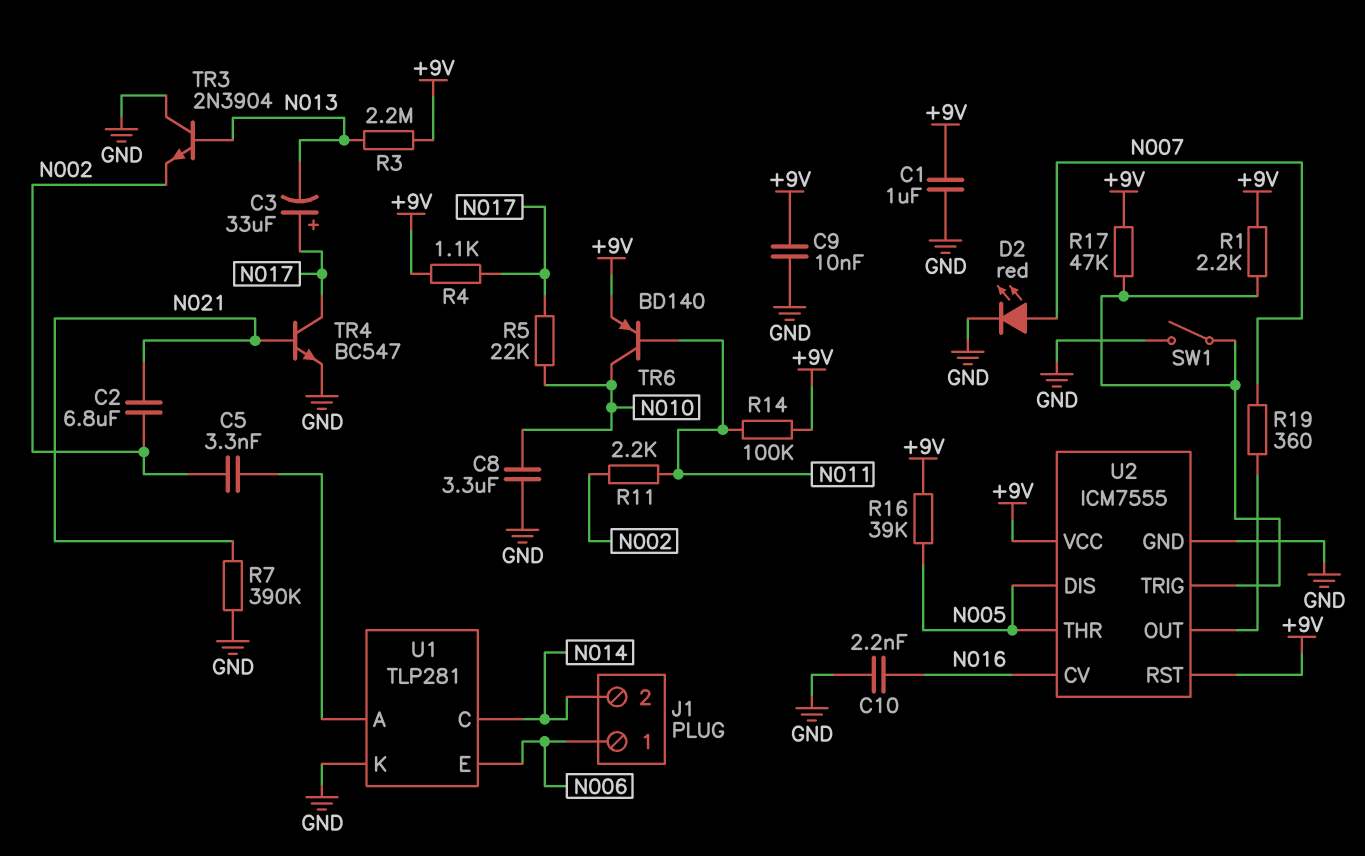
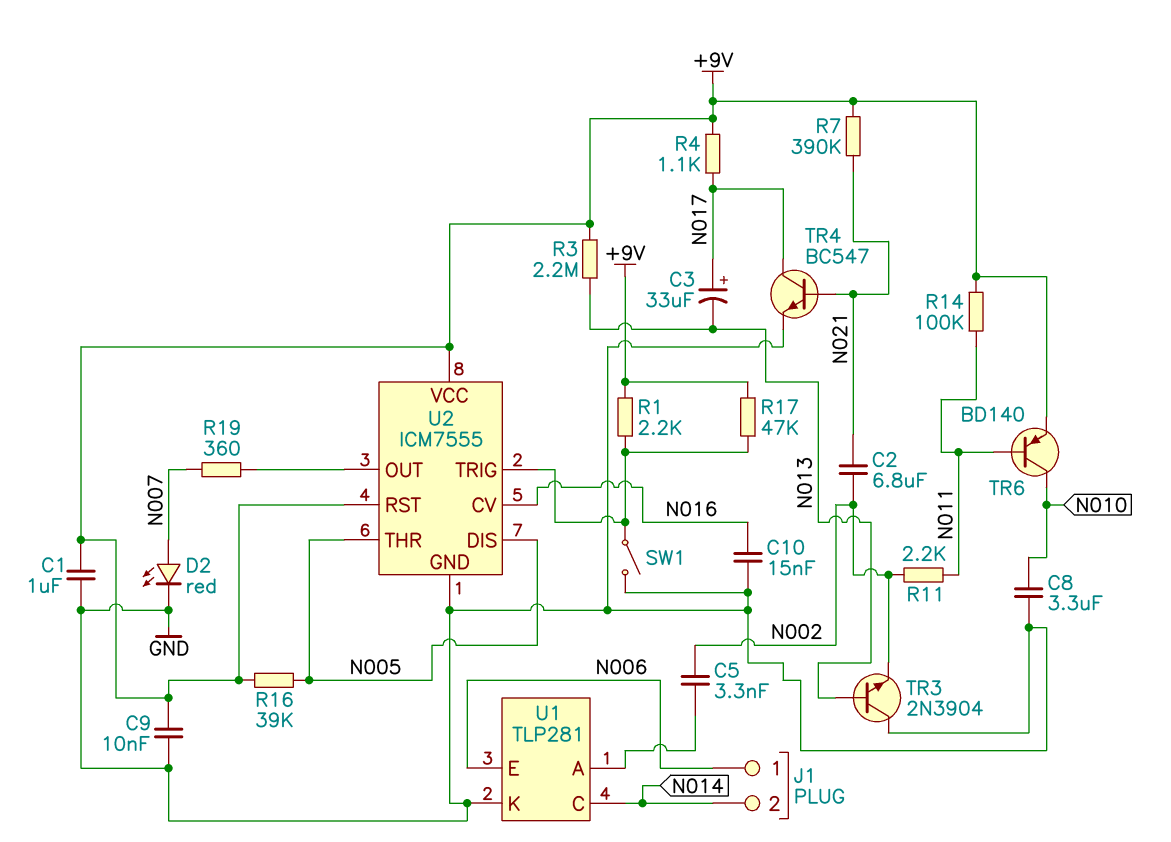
C10: 2.2nF (GND, N016) -> 15nF (GND, N016)
R5: 22k (N010, N017) -> none
R7: 390k (GND, N021) -> 390k (+9V, N021)

